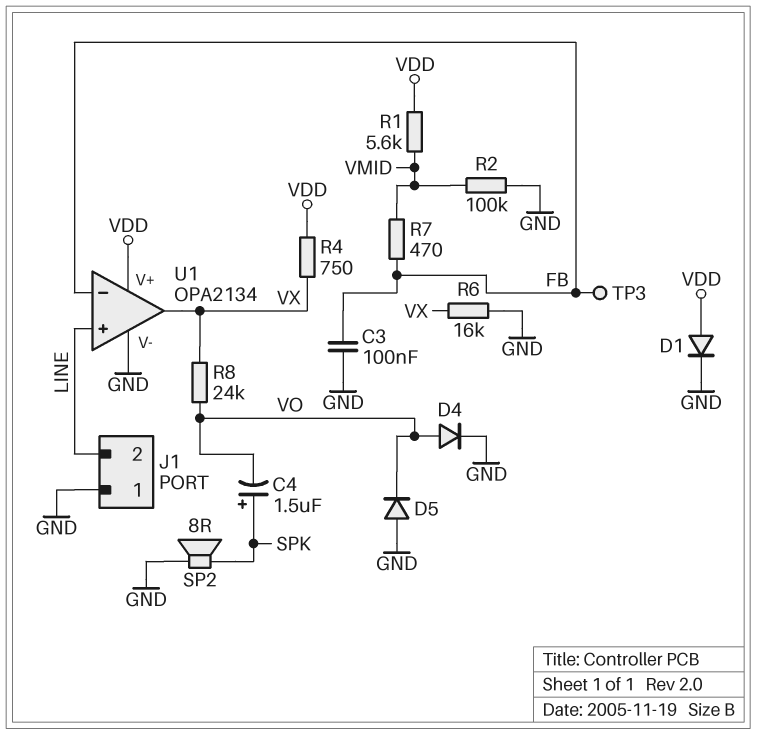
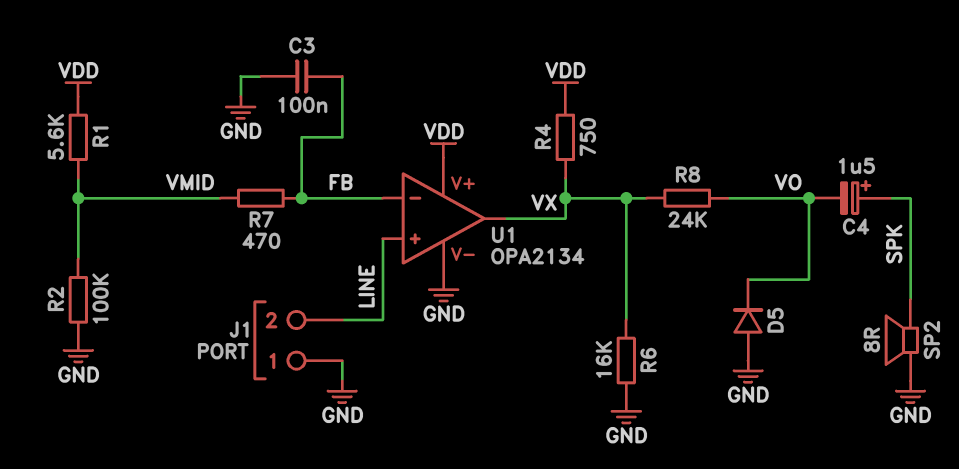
D1: diode (A VDD, K GND) -> none
D4: diode (A VO, K GND) -> none
TP3: test point (FB) -> none

